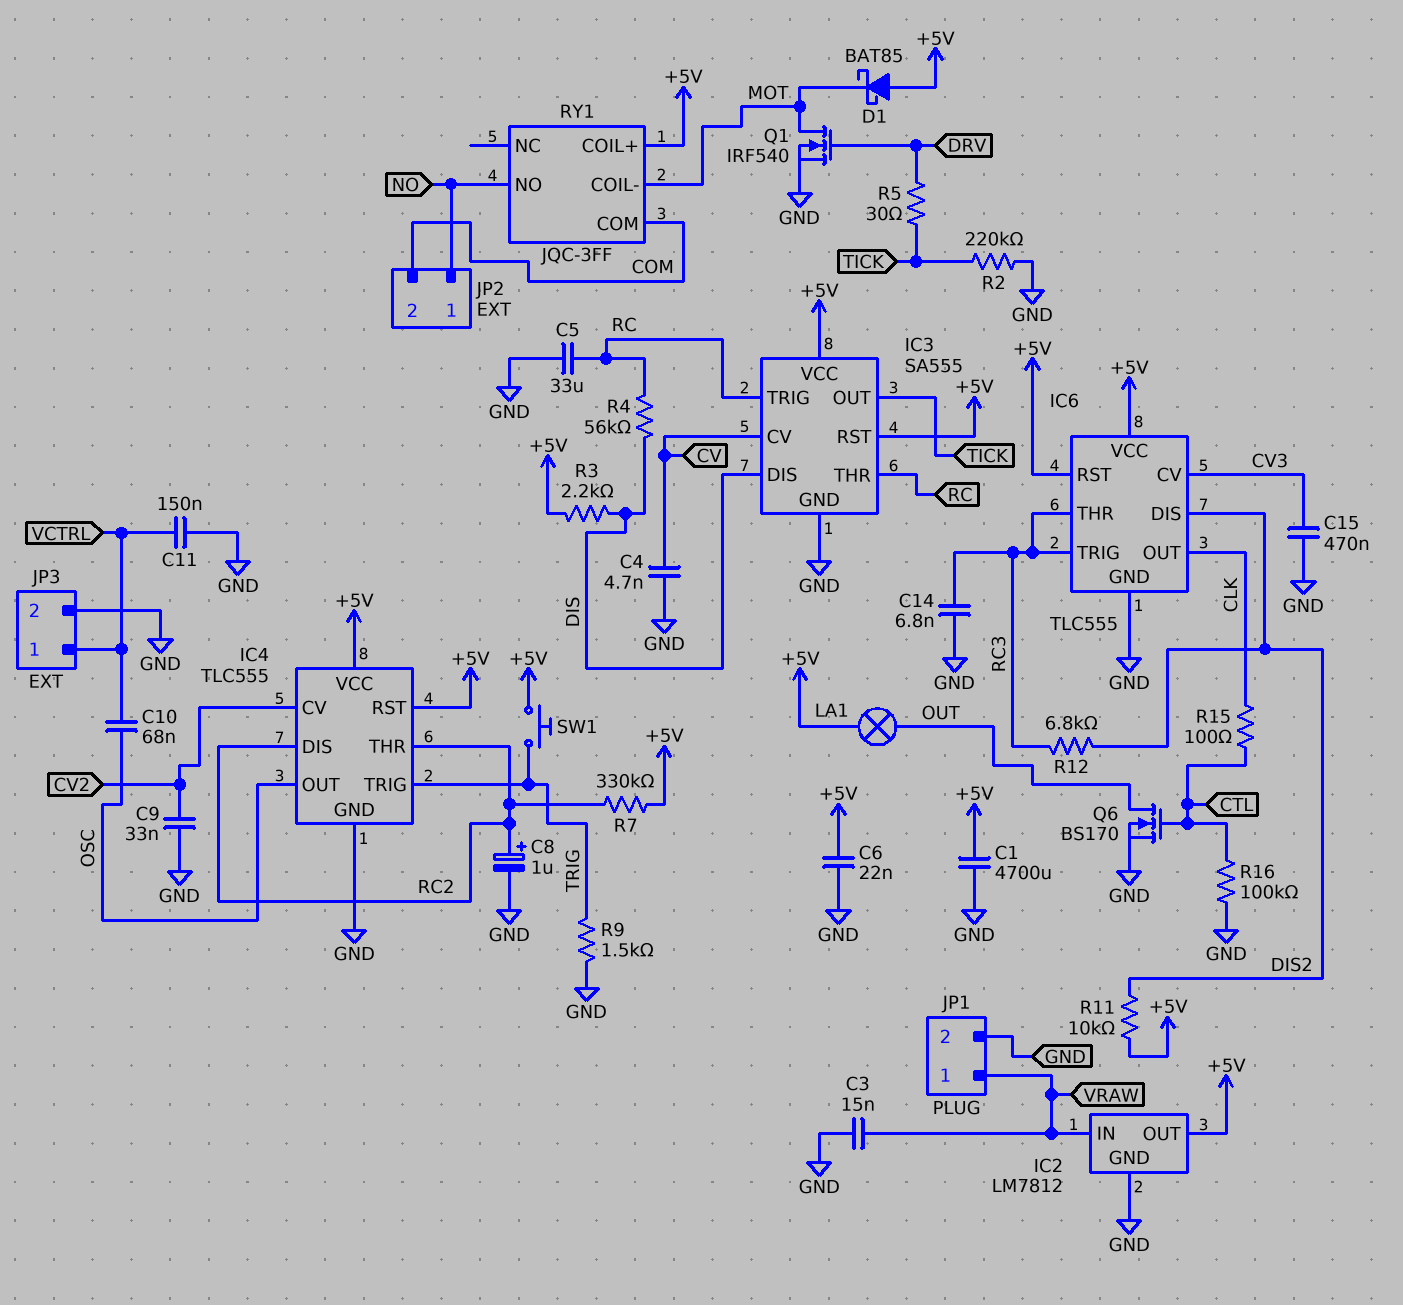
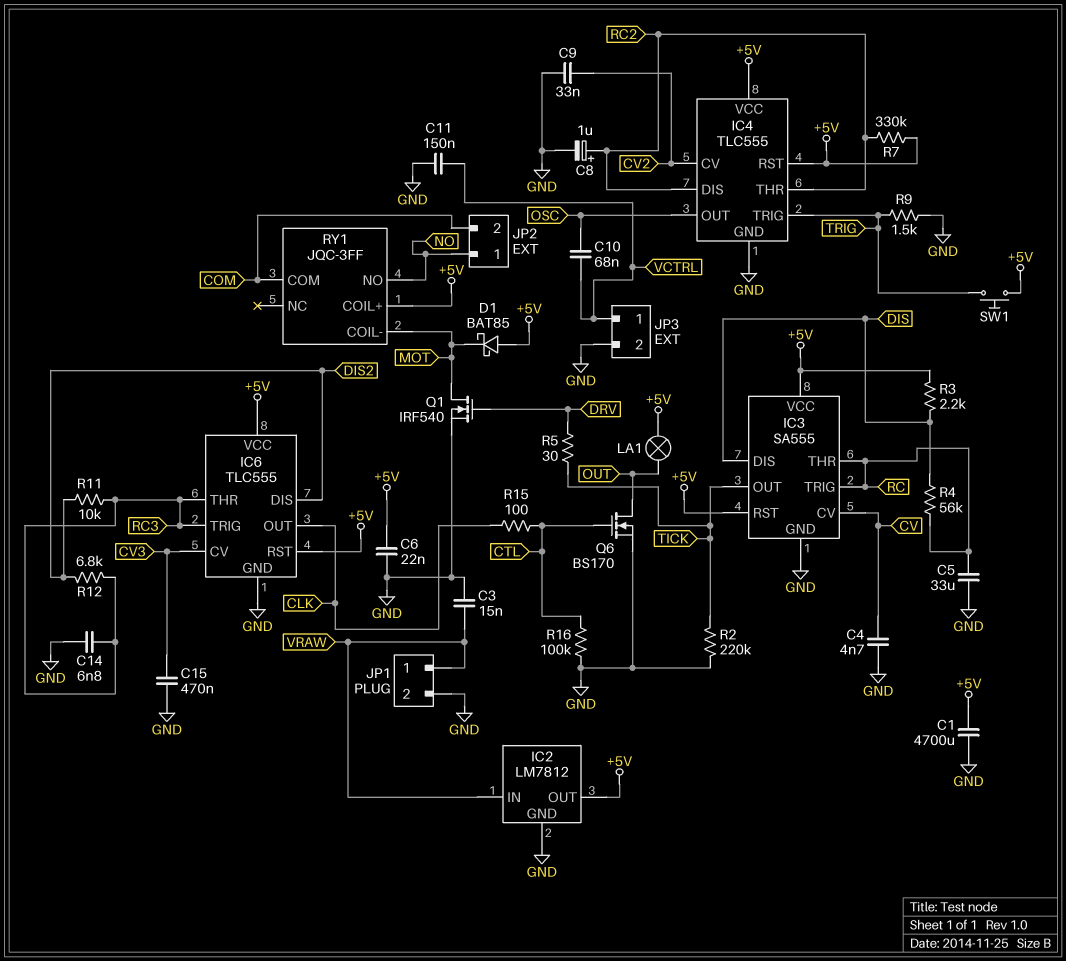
R11: 10k (+5V, DIS2) -> 10k (DIS2, RC3)

